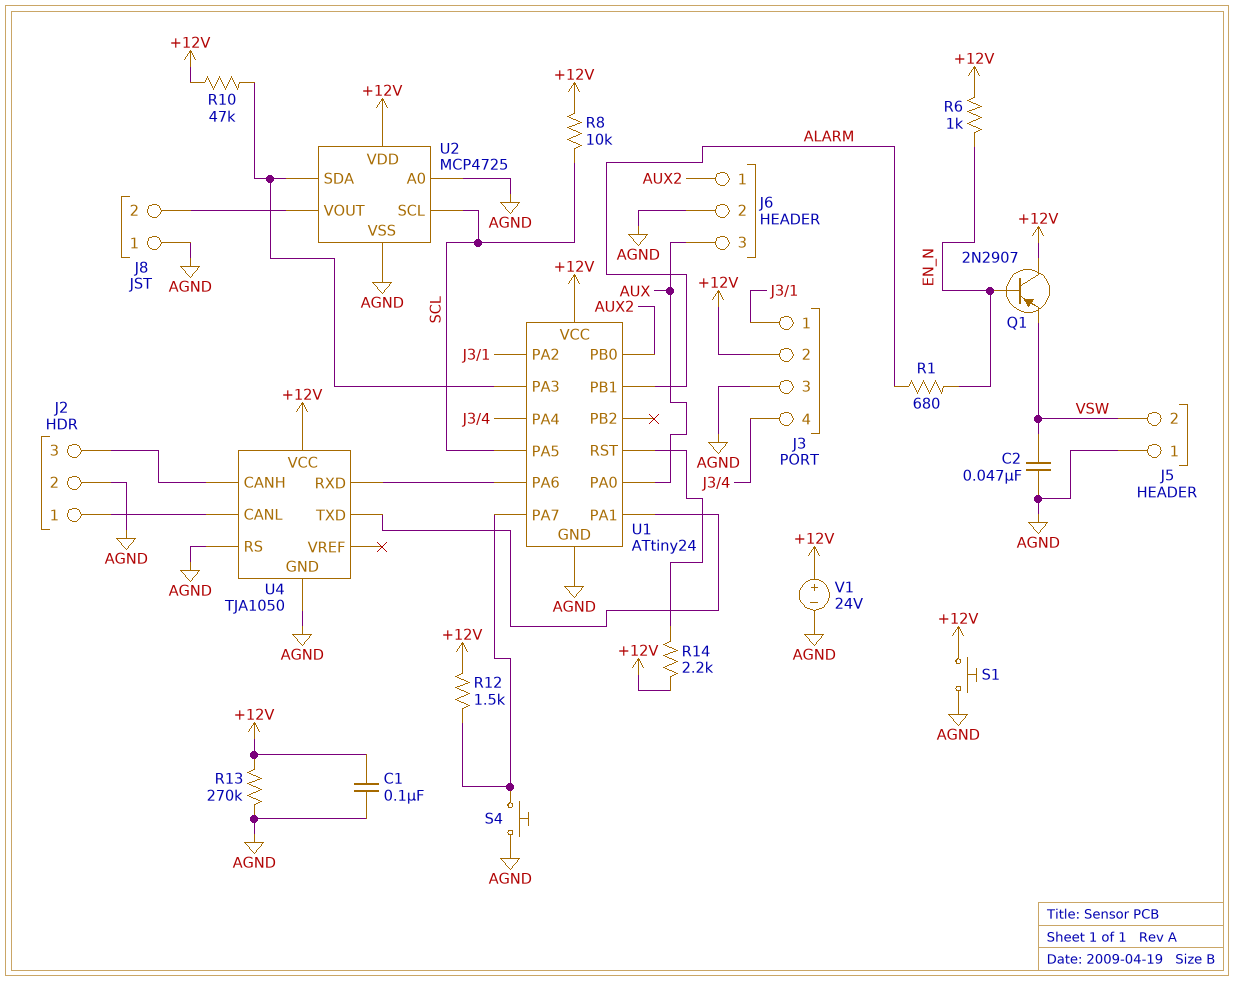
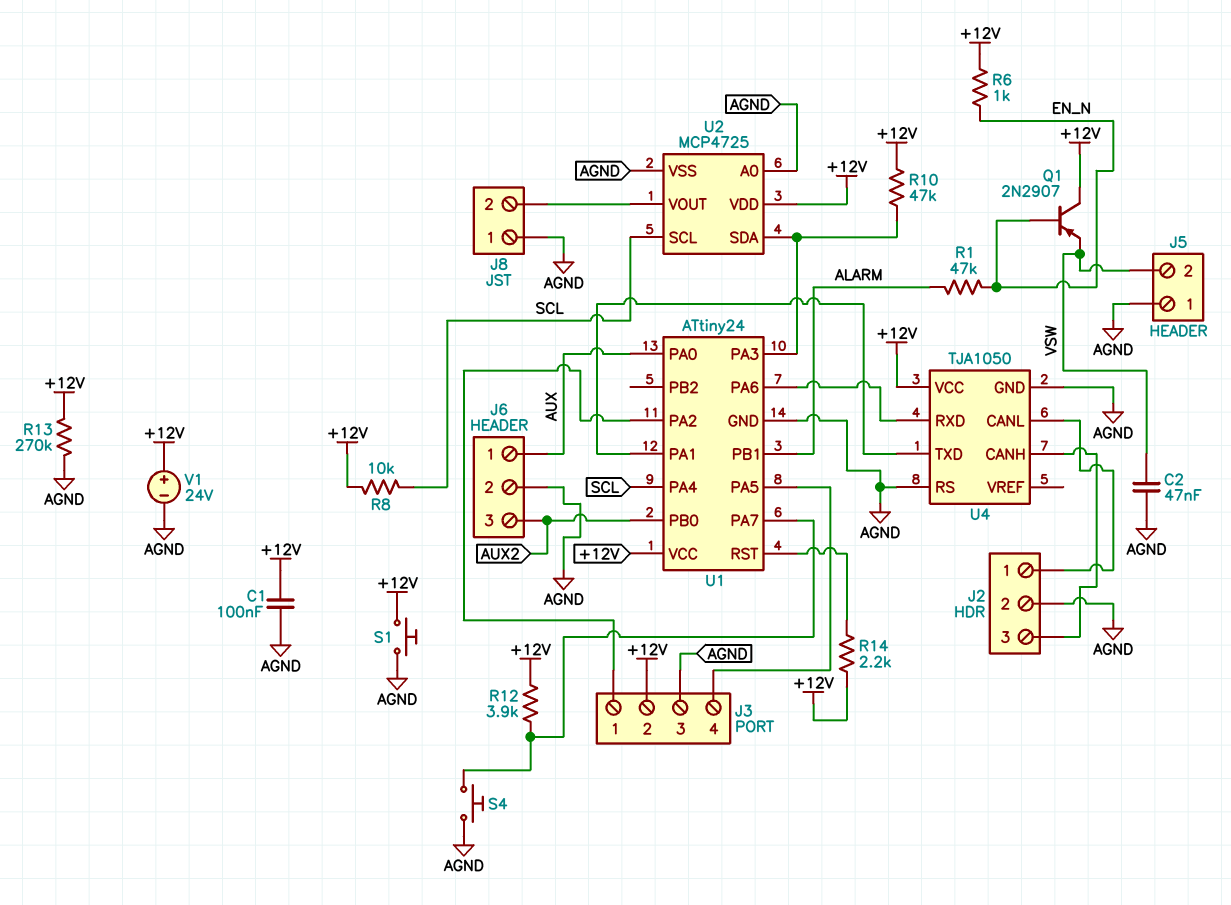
J6 pin 1: AUX2 -> AUX
J6 pin 3: AUX -> AUX2
R1: 680 (ALARM, EN_N) -> 47k (ALARM, EN_N)
R12: 1.5k (+12V, U1/PA7) -> 3.9k (+12V, U1/PA7)
U1 pin PA4: J3/4 -> SCL
U1 pin PA5: SCL -> J3/4

